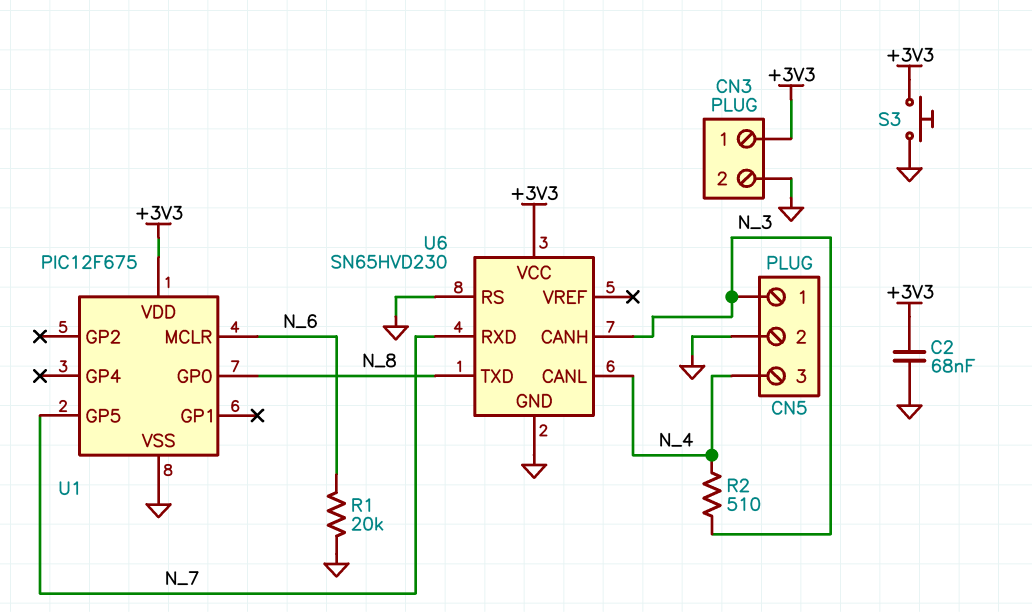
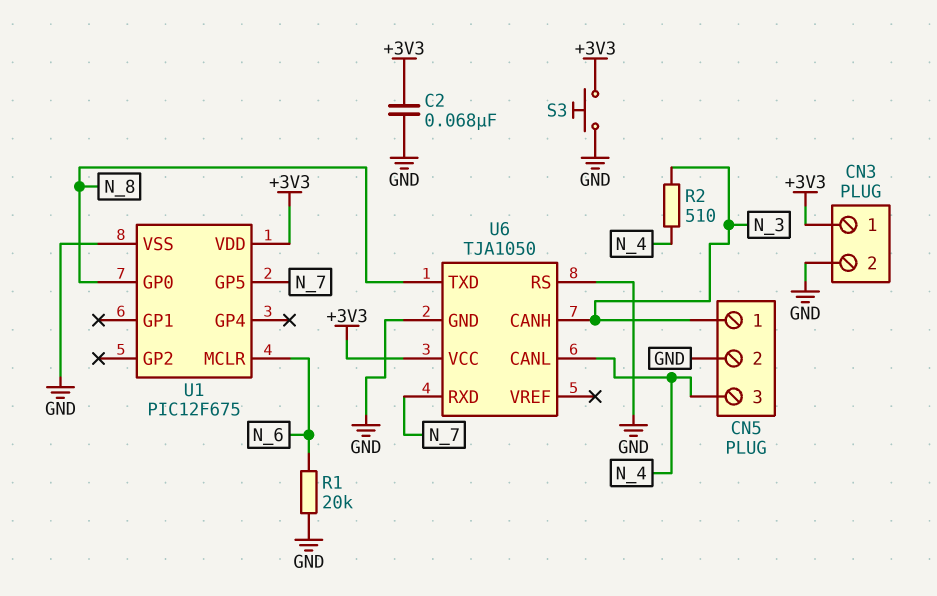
U6: SN65HVD230 -> TJA1050

